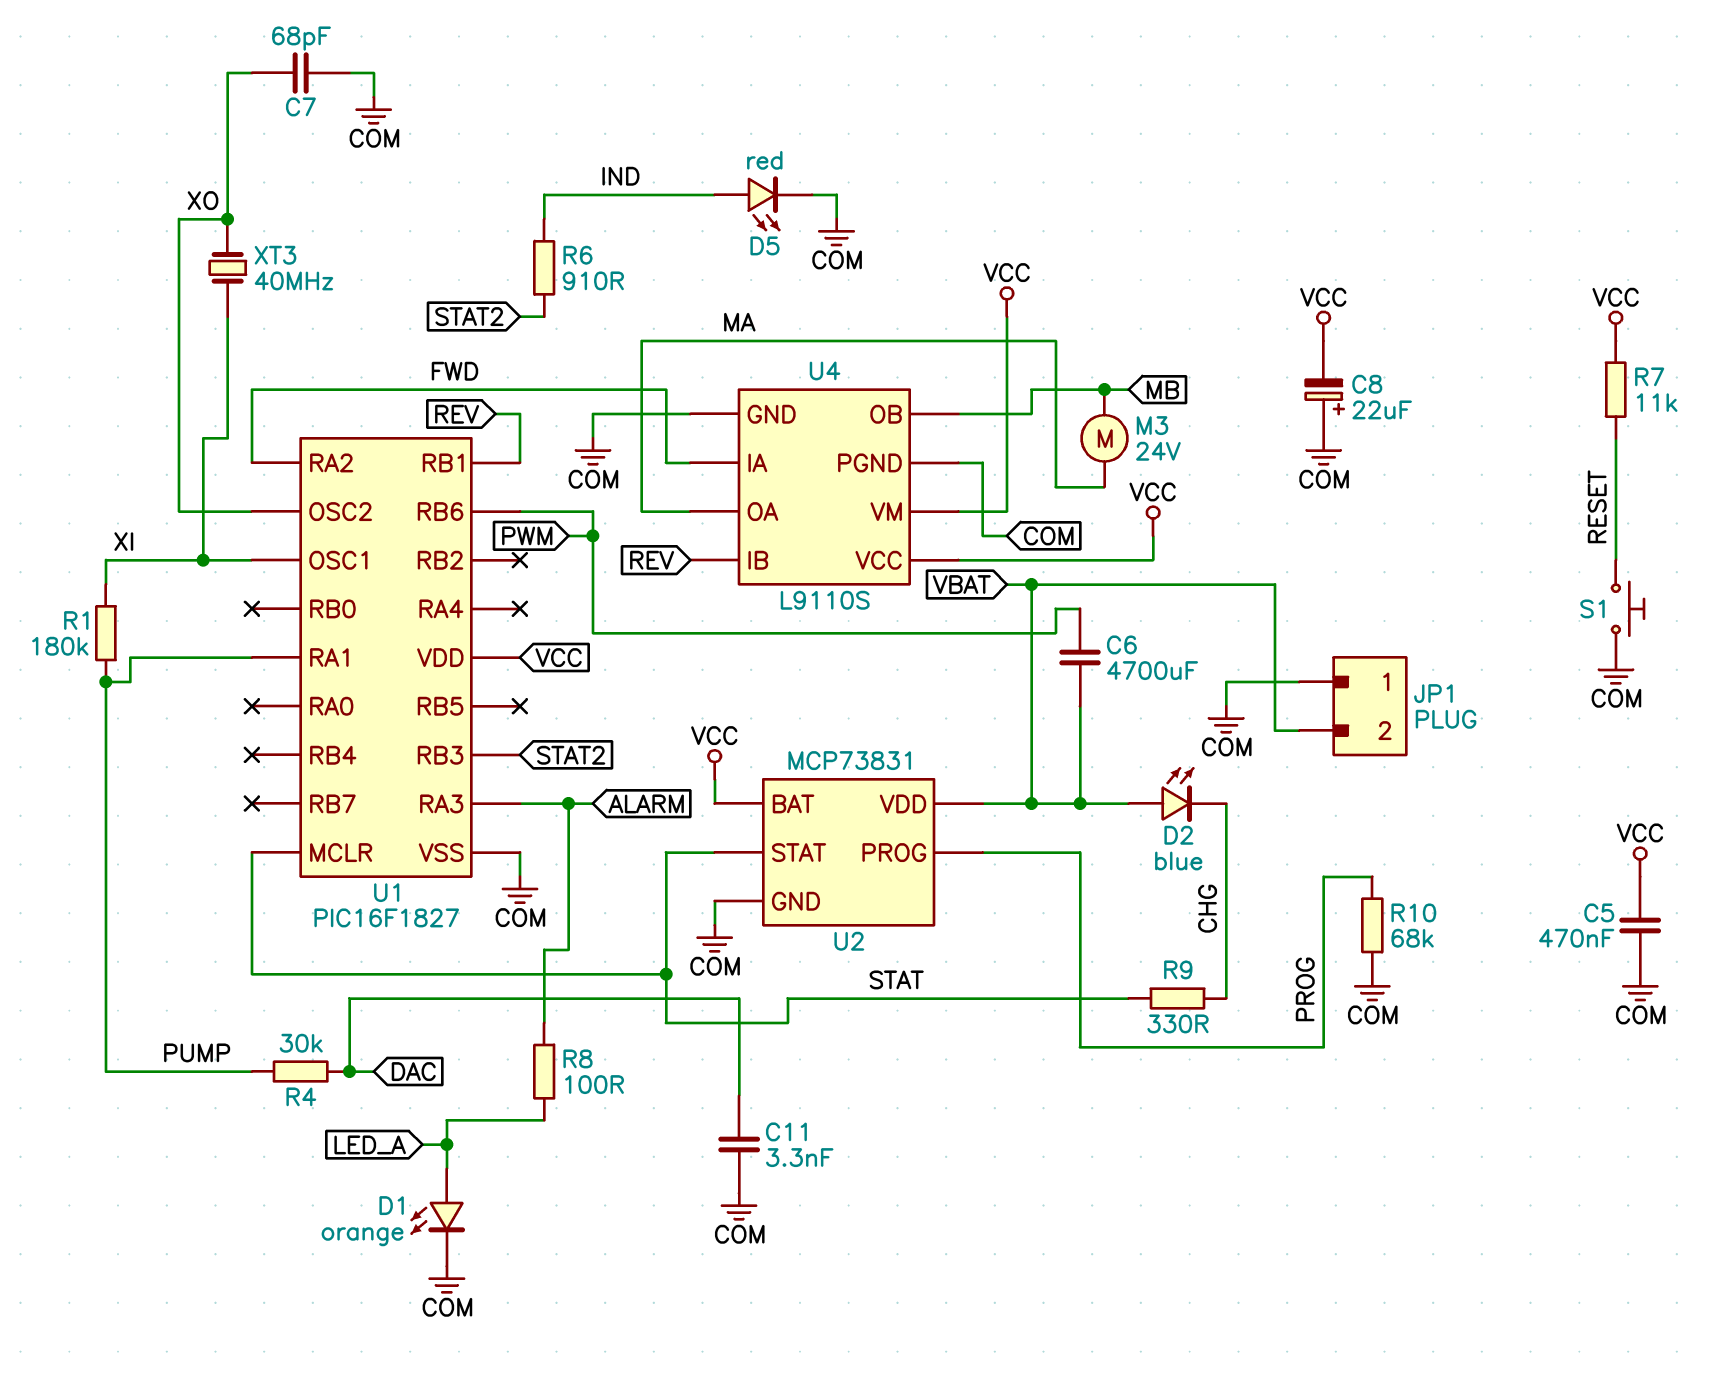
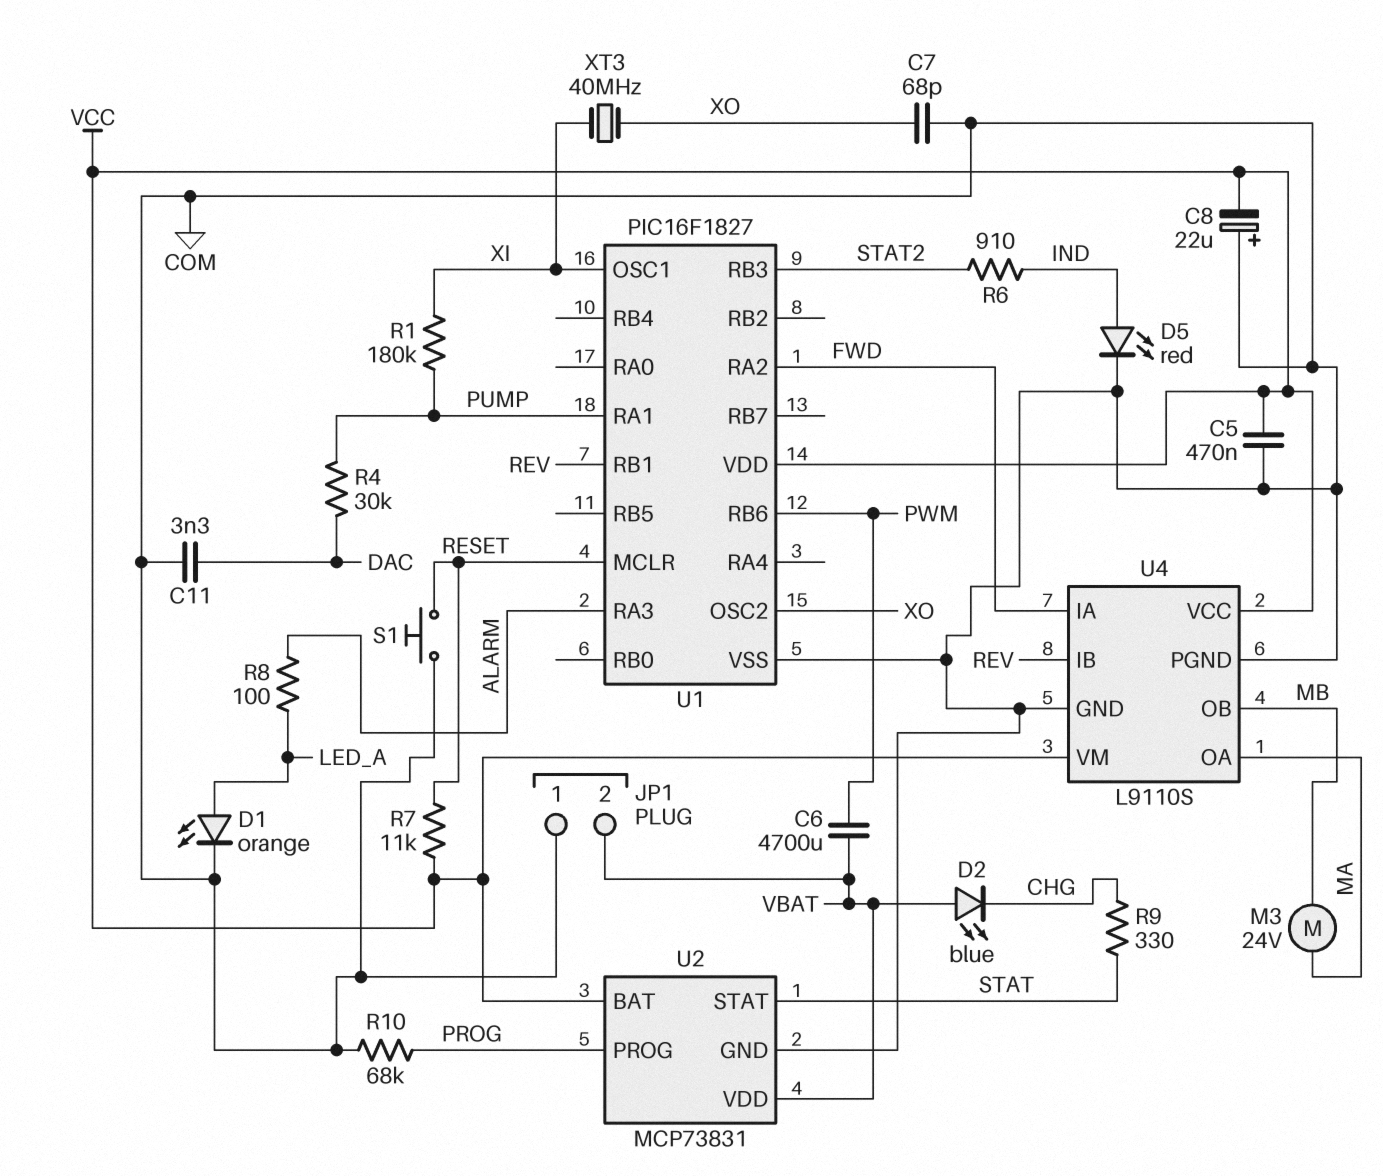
U1 pin MCLR: STAT -> RESET

